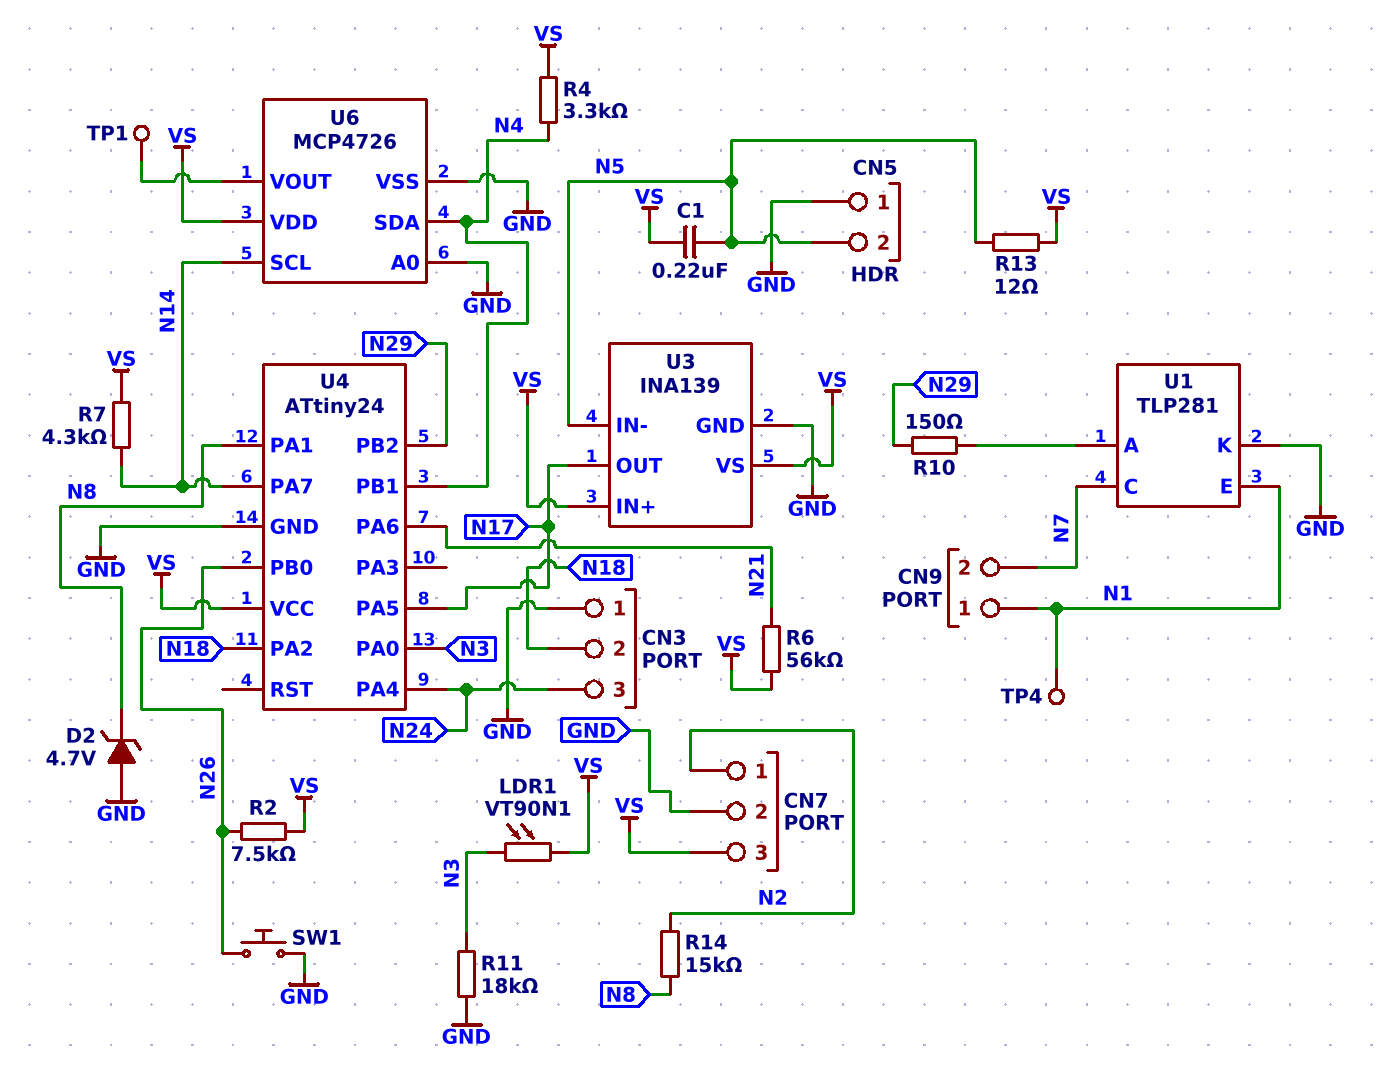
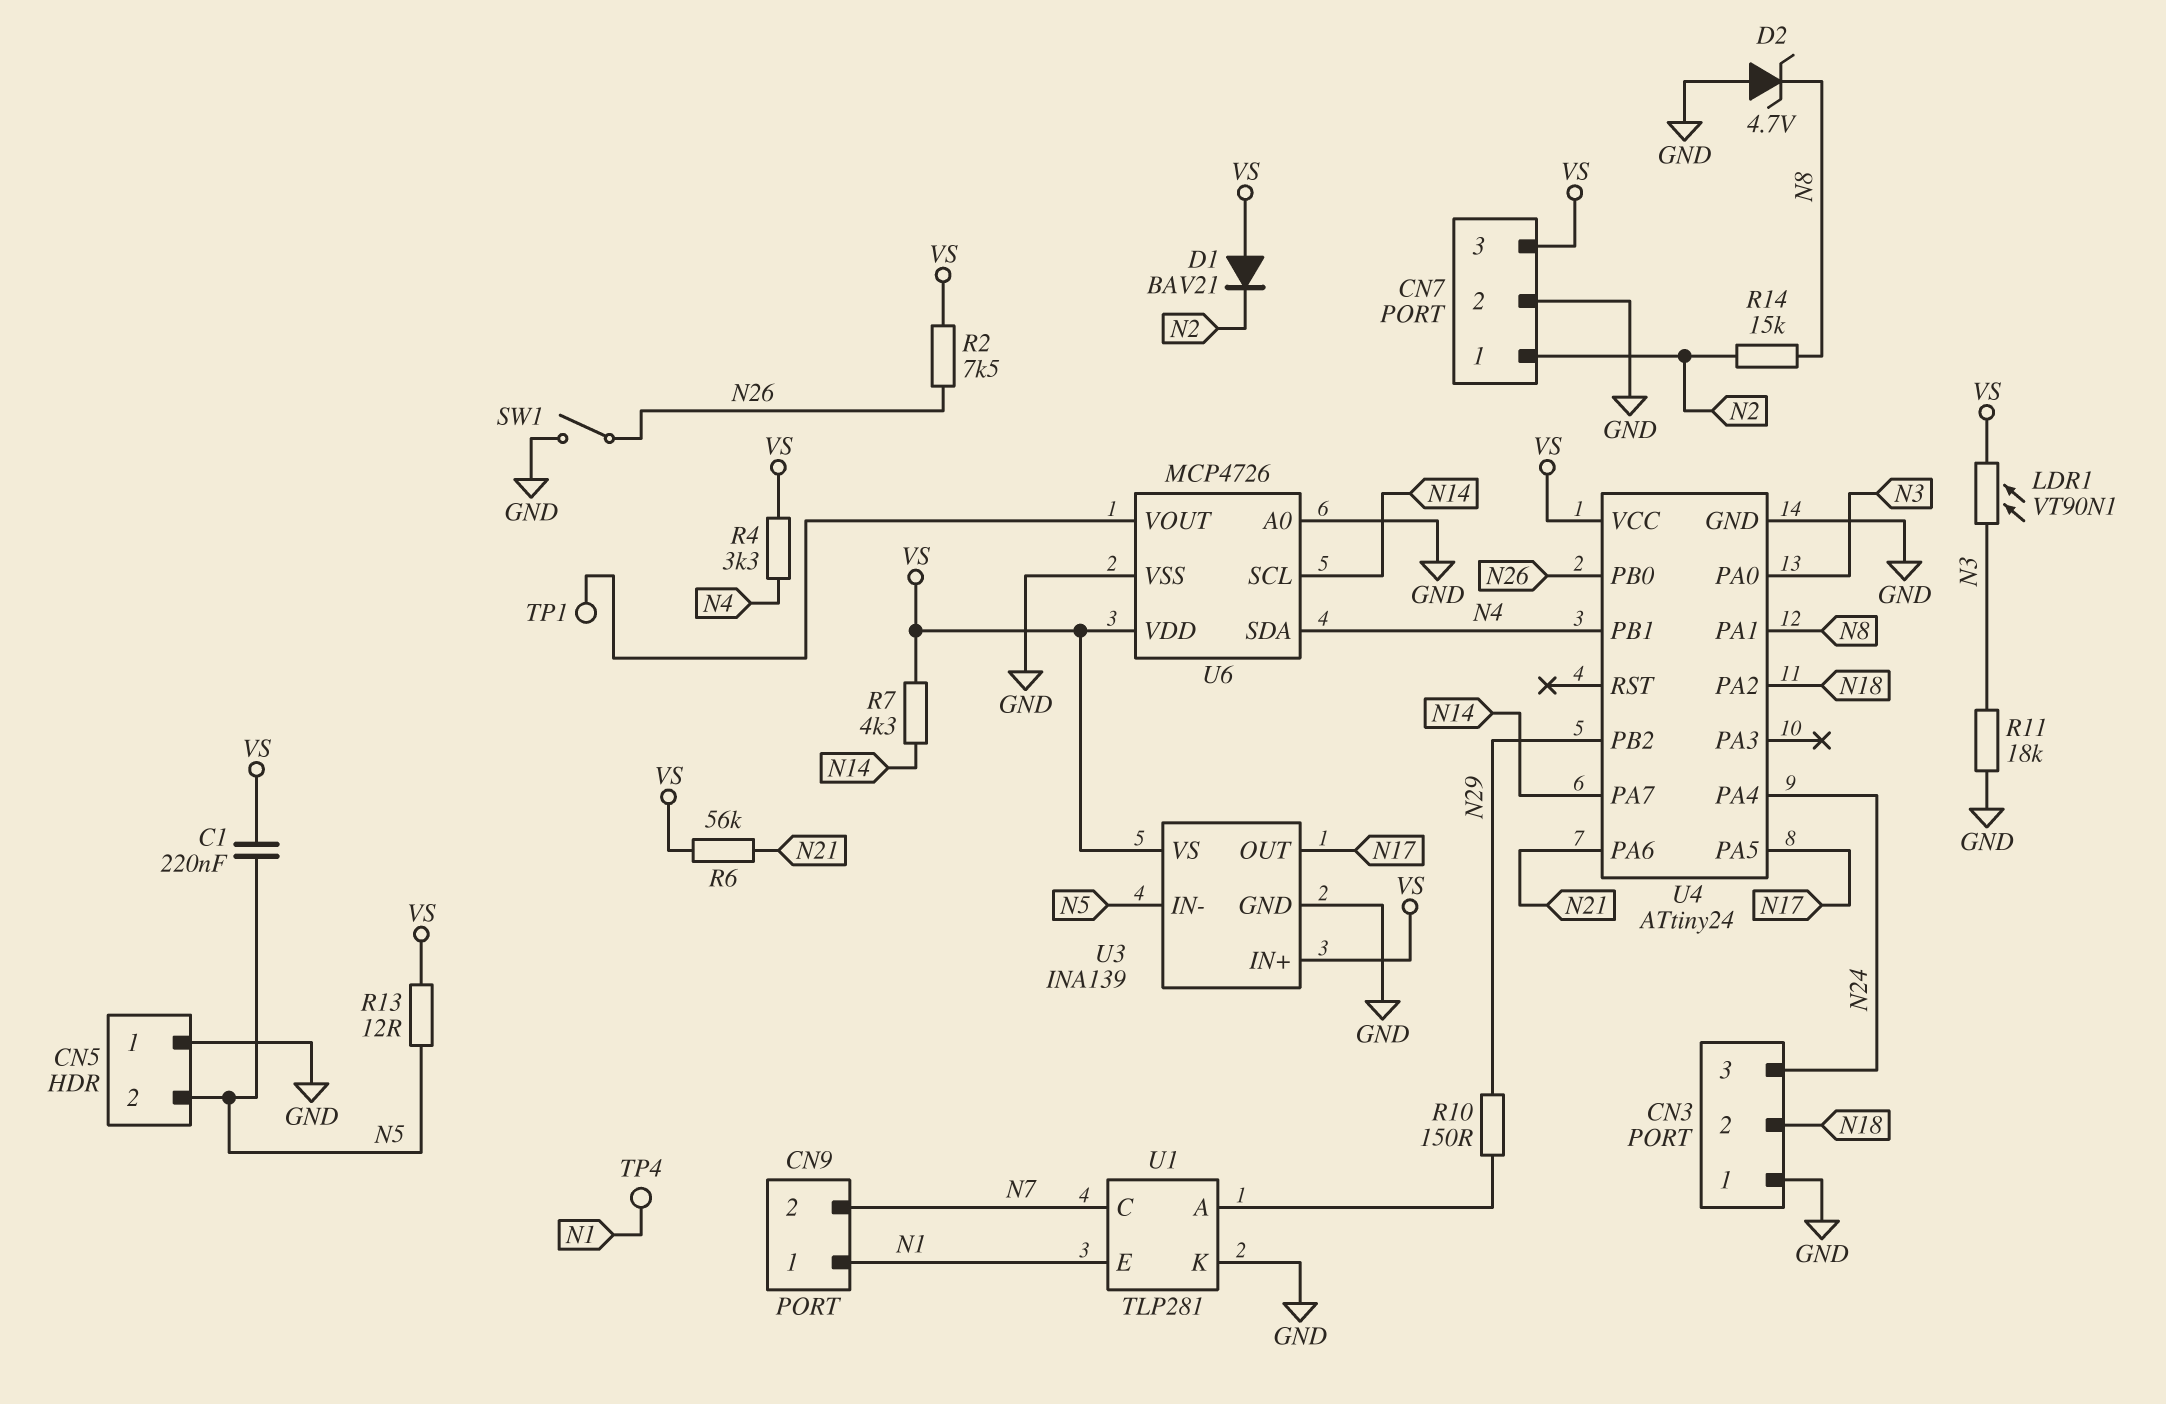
D1: none -> diode BAV21 (A VS, K N2)
SW1: button (GND, N26) -> switch (GND, N26)

